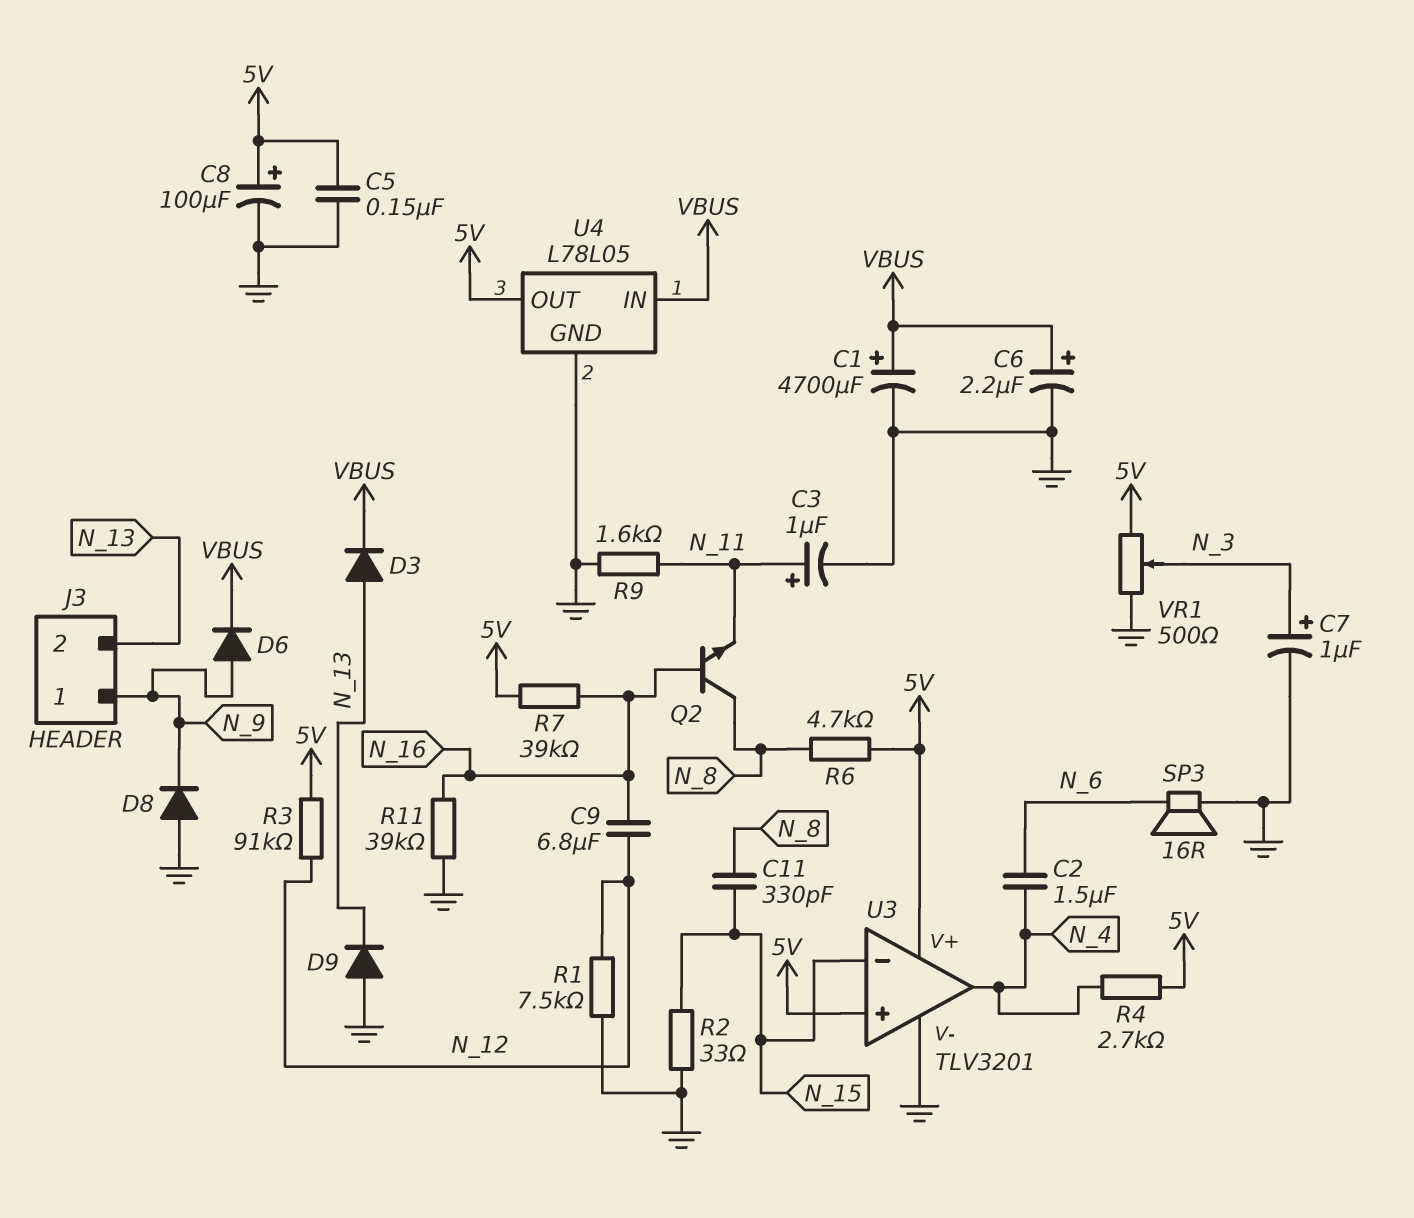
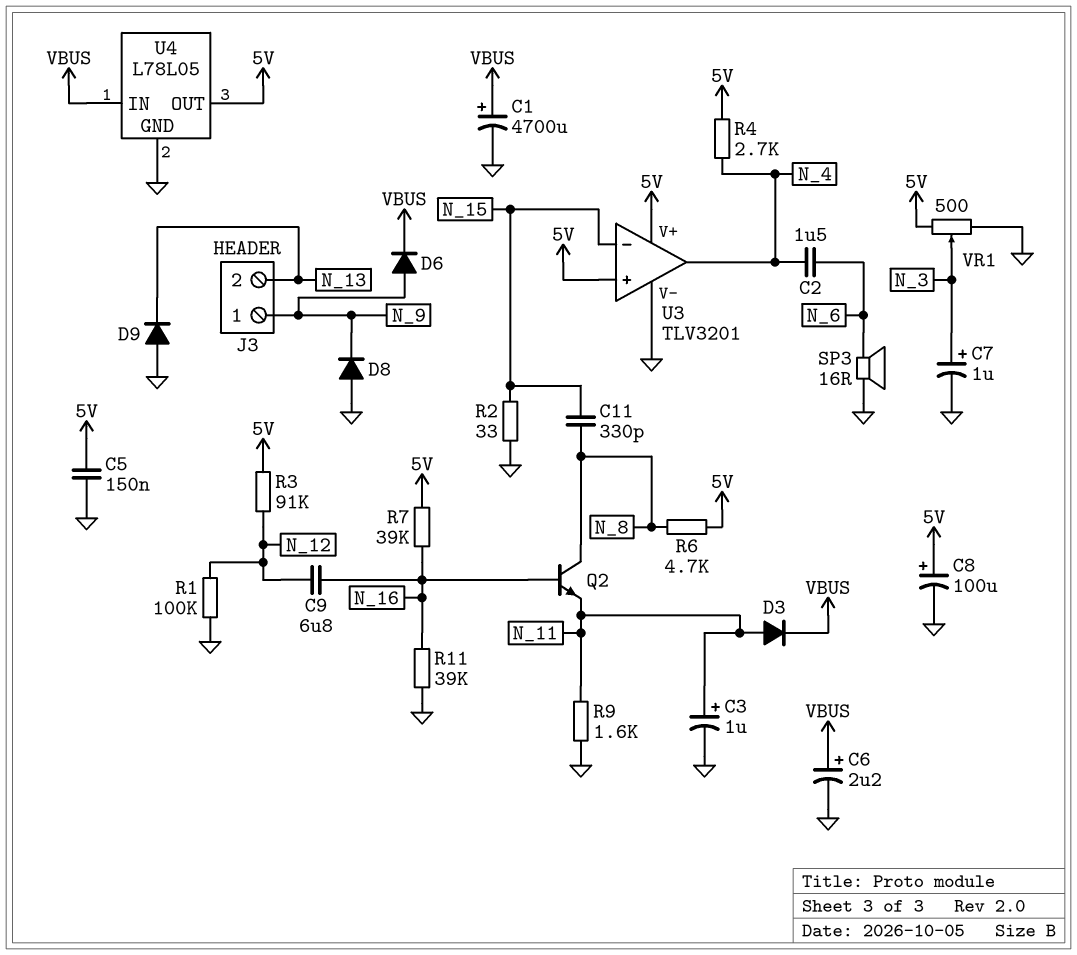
D3: diode (A N_13, K VBUS) -> diode (A N_11, K VBUS)
R1: 7.5k (GND, N_12) -> 100k (GND, N_12)

